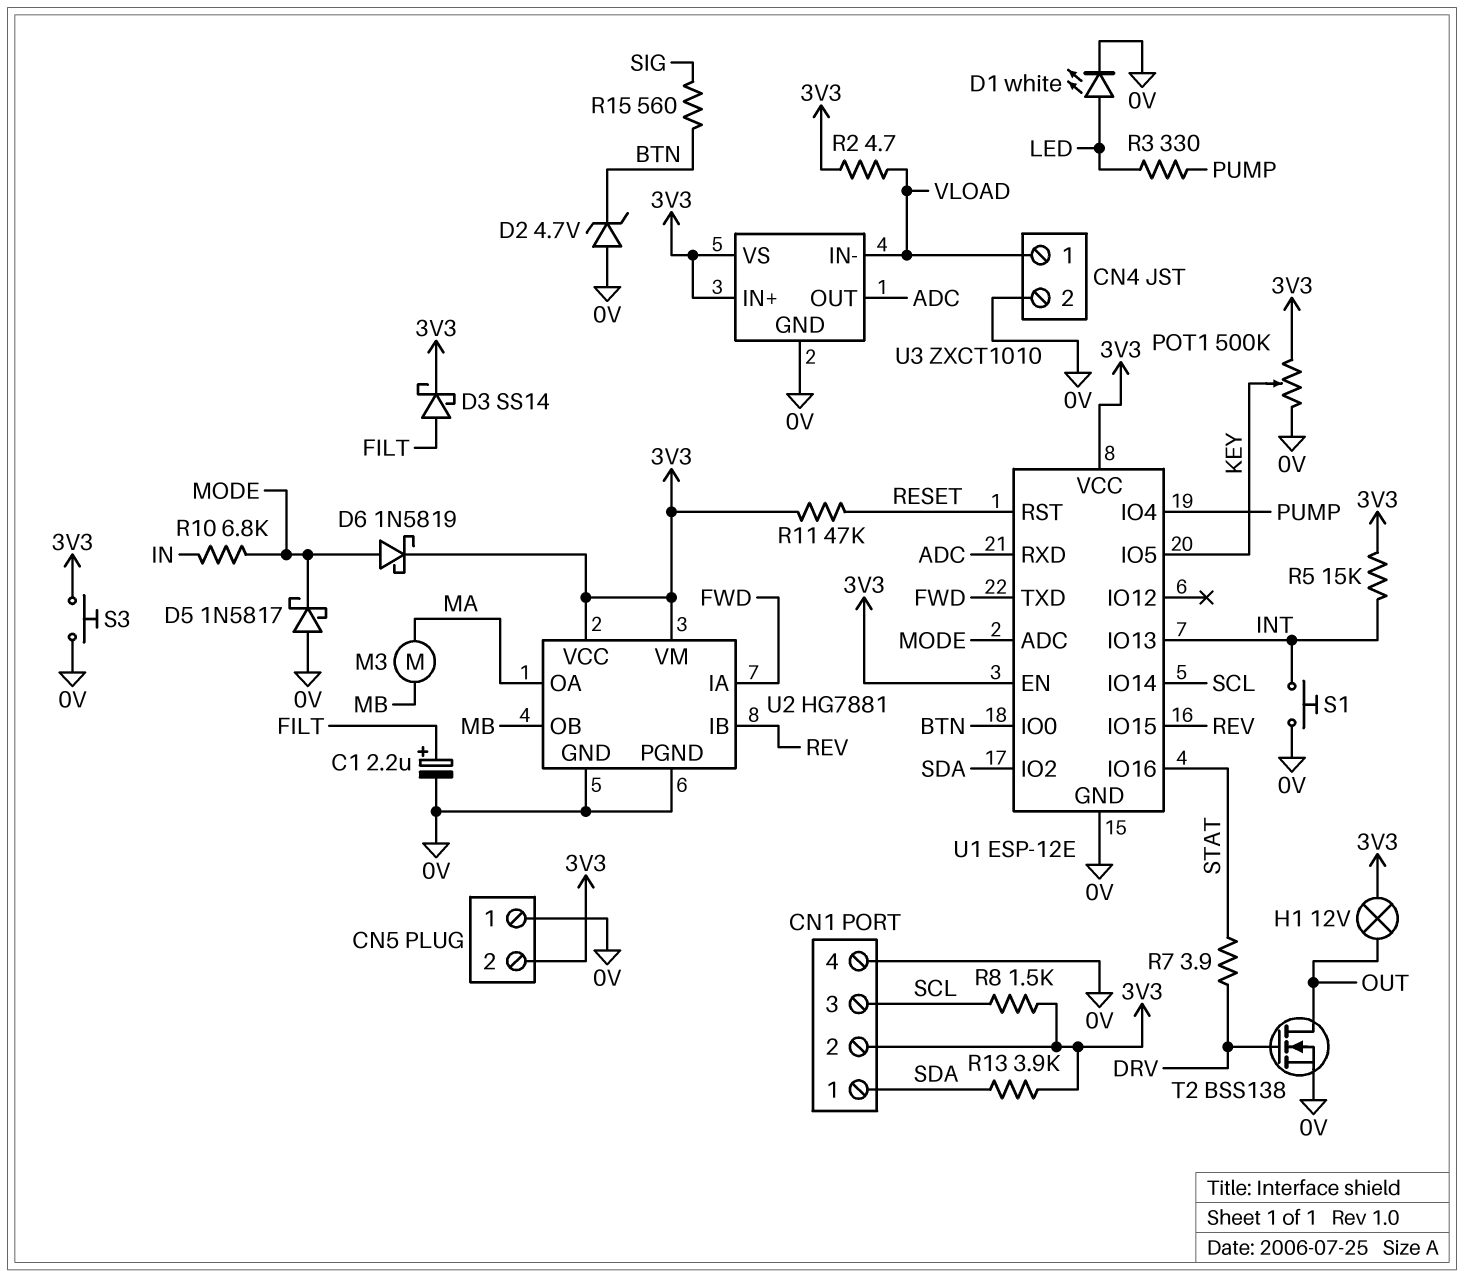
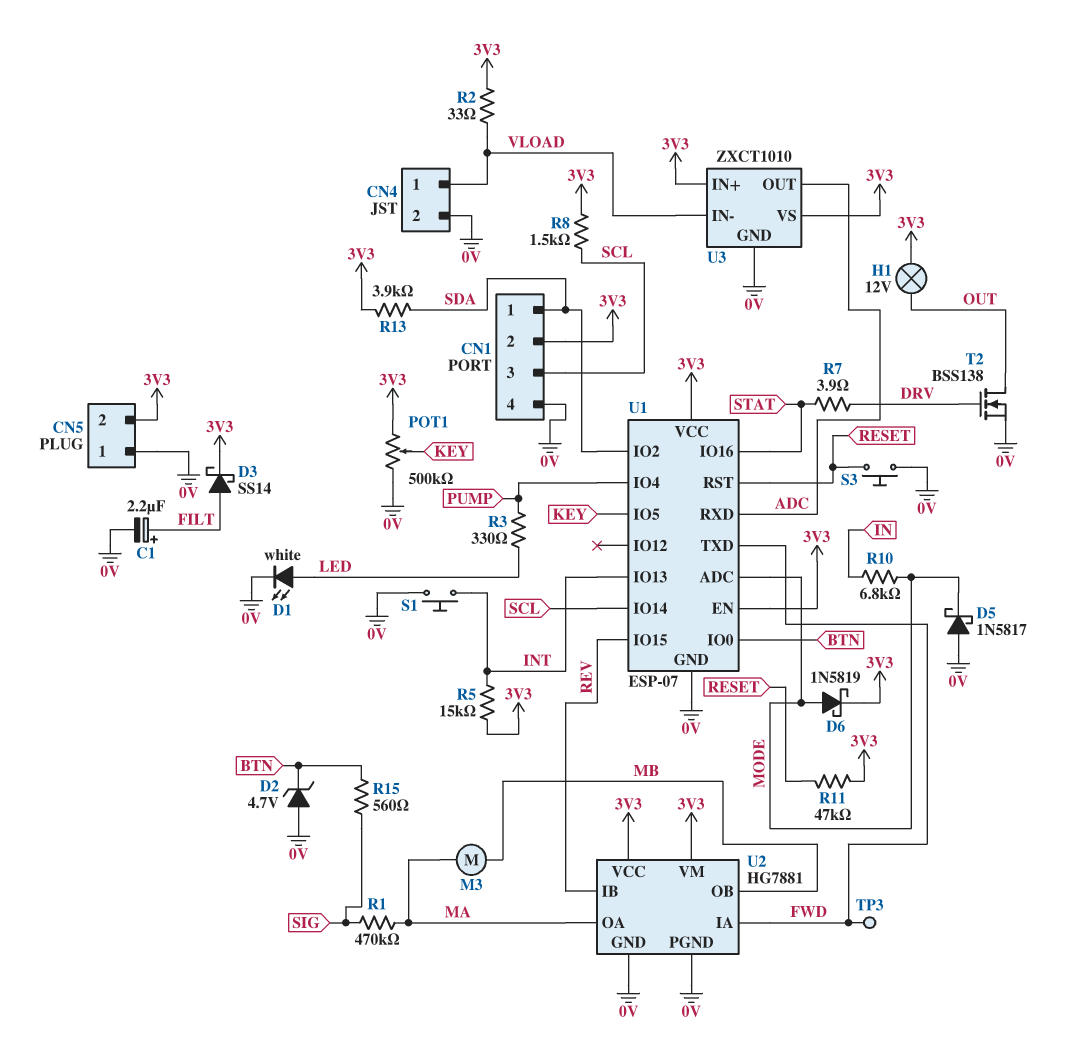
R1: none -> 470k (MA, SIG)
R2: 4.7 (3V3, VLOAD) -> 33 (3V3, VLOAD)
S3: button (0V, 3V3) -> button (0V, RESET)
TP3: none -> test point (FWD)
U1: ESP-12E -> ESP-07

